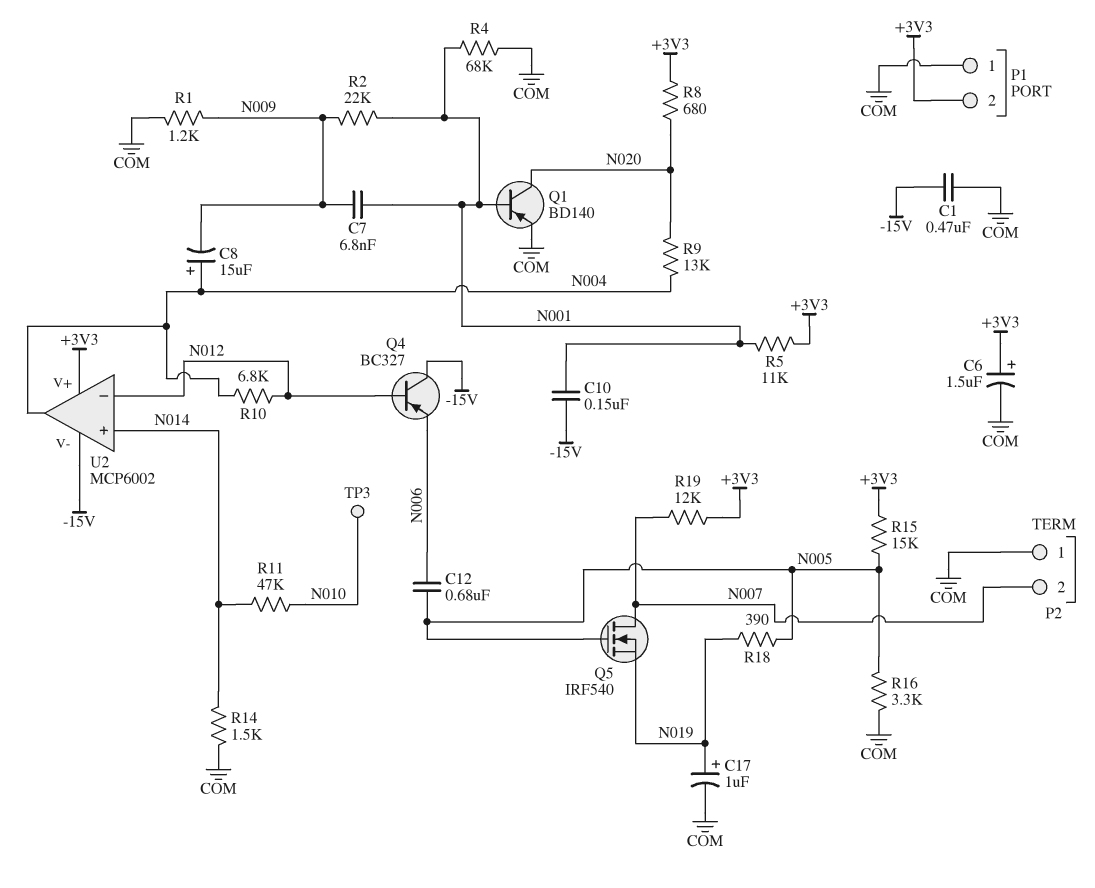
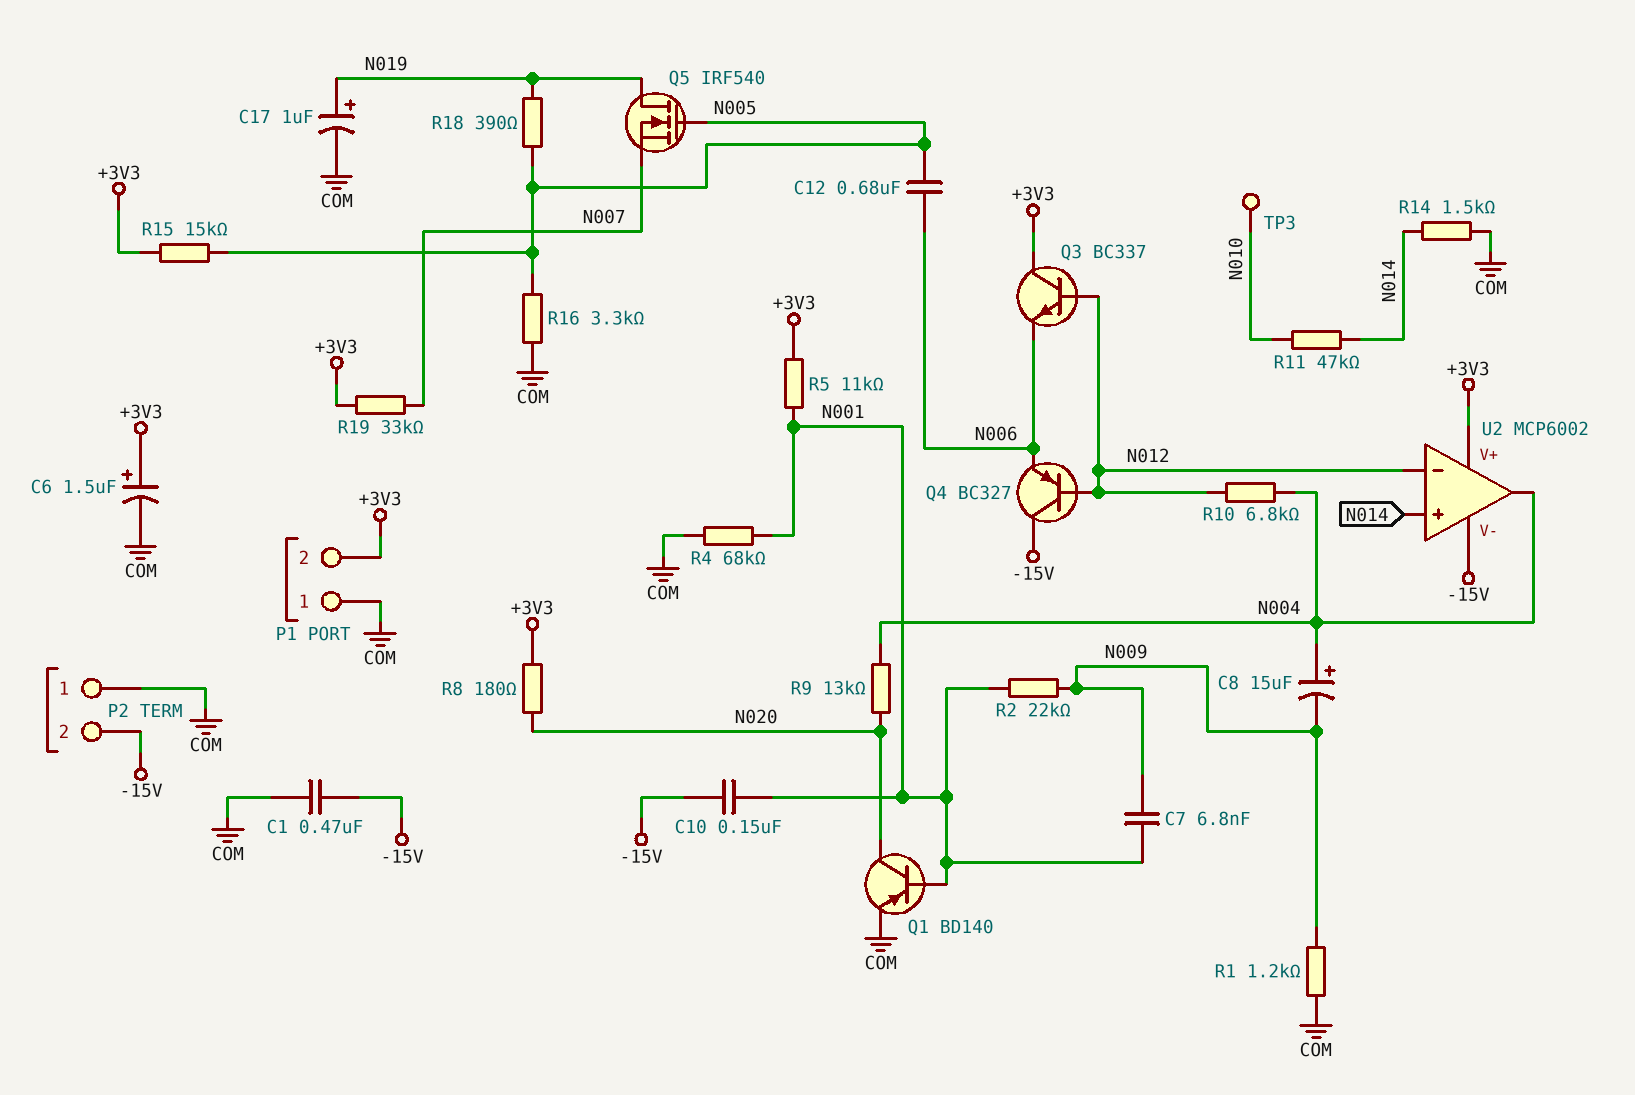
P2 pin 2: N007 -> -15V
Q3: none -> NPN BC337 (B N012, C +3V3, E N006)
Q5: NMOS IRF540 (G N005, D N007, S N019) -> NMOS IRF540 (G N005, D N019, S N007)
R8: 680 (+3V3, N020) -> 180 (+3V3, N020)
R19: 12k (+3V3, N007) -> 33k (+3V3, N007)

